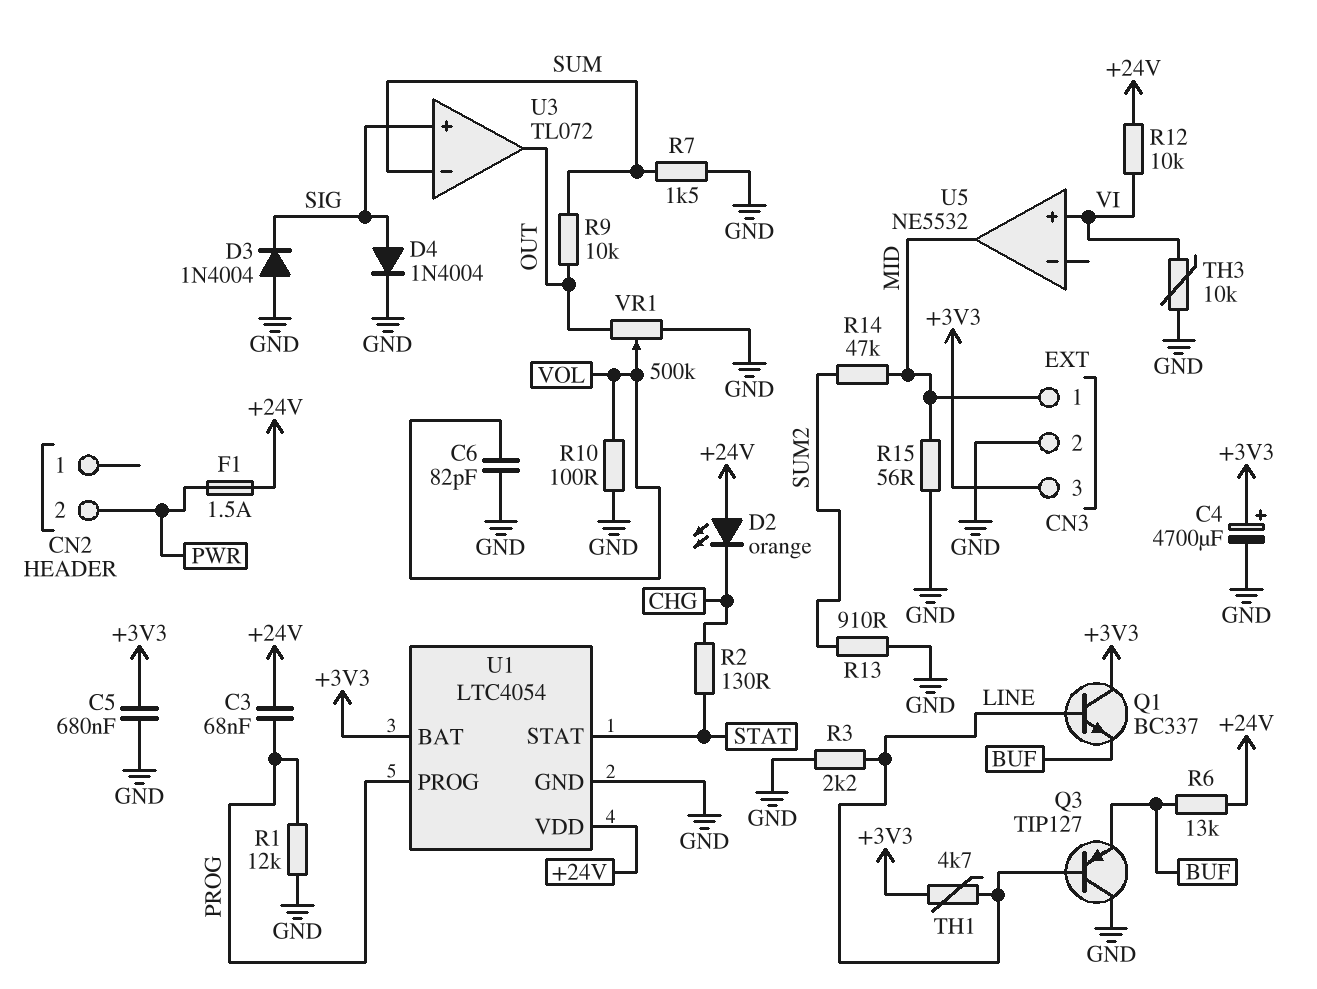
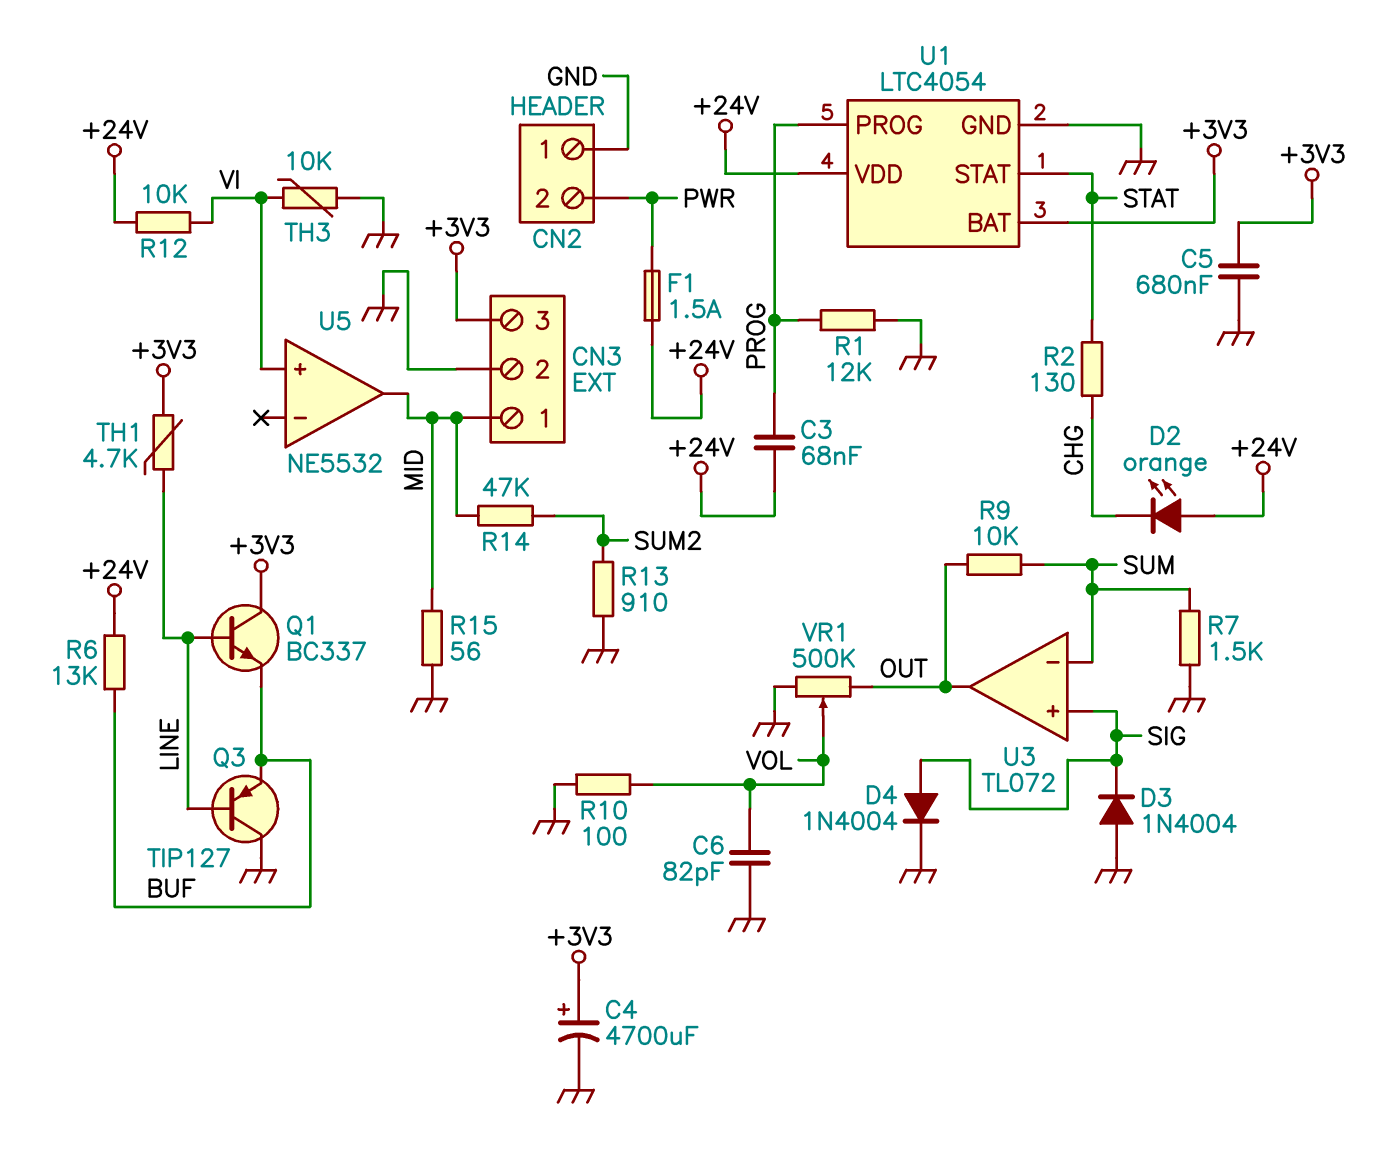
CN2 pin 1: none -> GND
R3: 2.2k (GND, LINE) -> none

